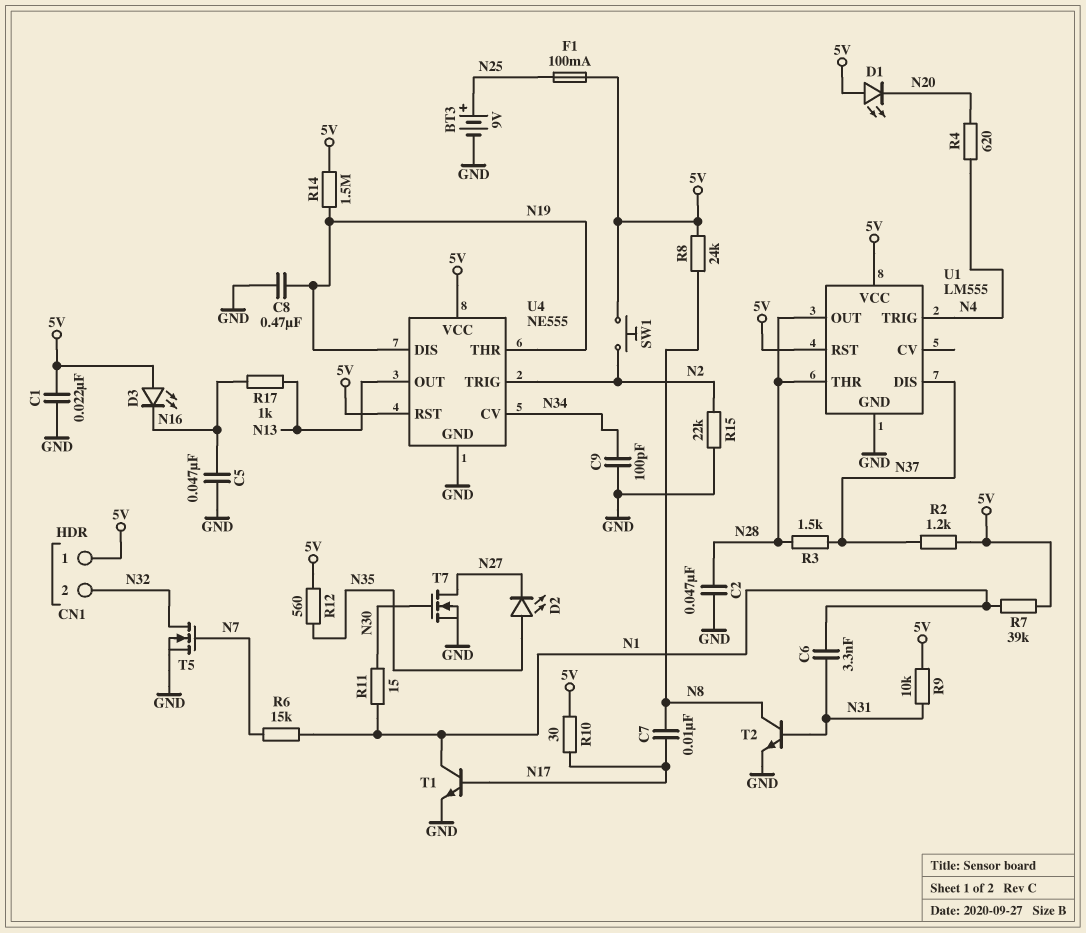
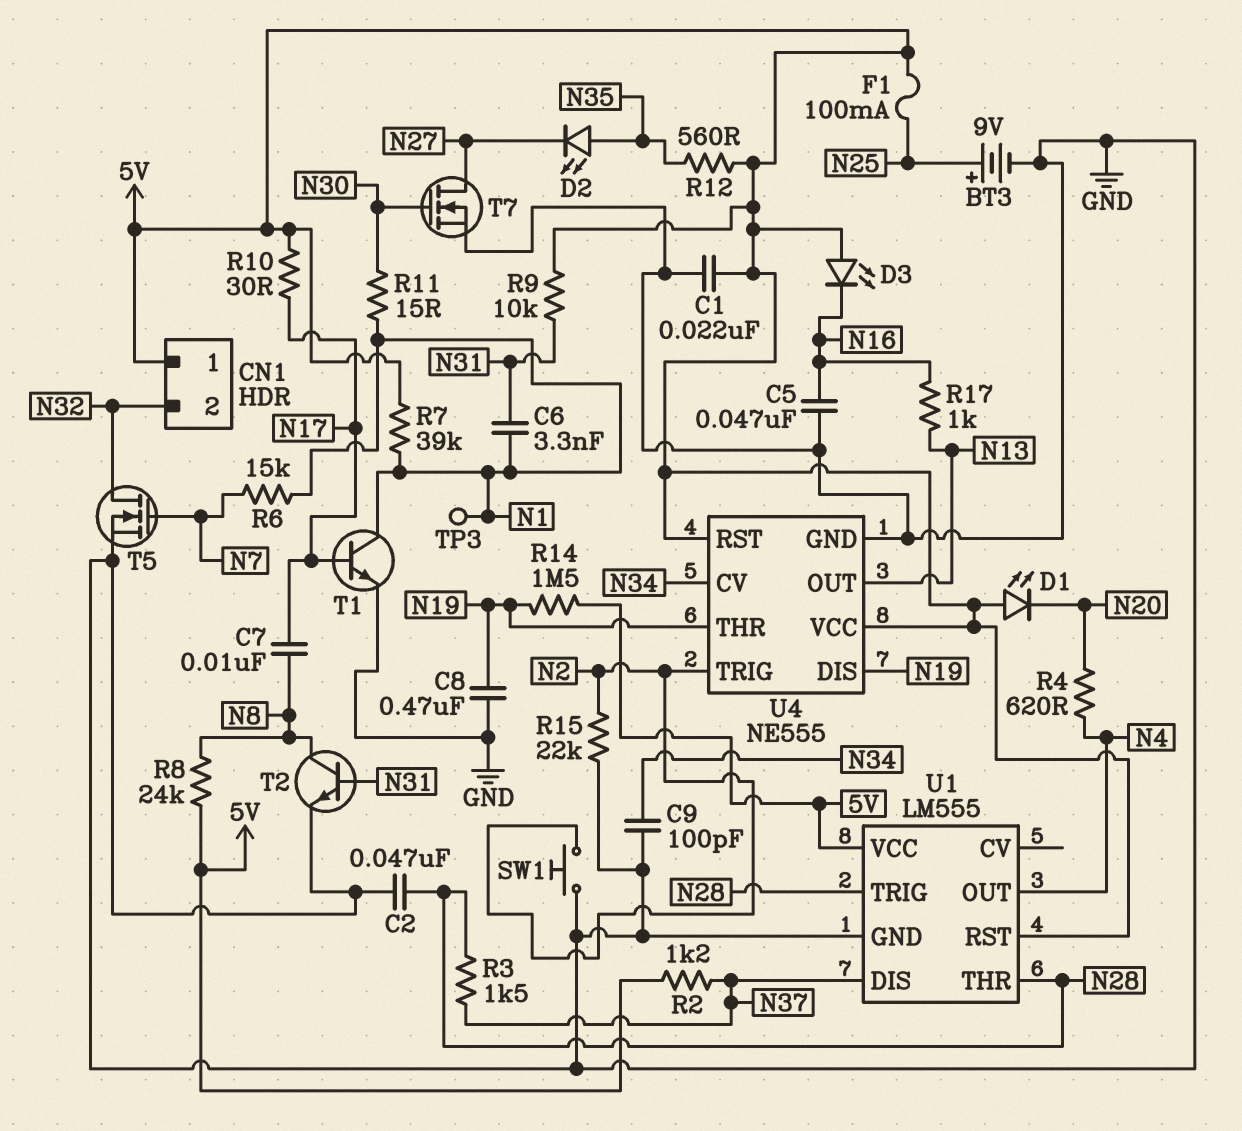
SW1: button (5V, N2) -> button (GND, N2)
TP3: none -> test point (N1)
U1 pin OUT: N28 -> N4
U1 pin TRIG: N4 -> N28

